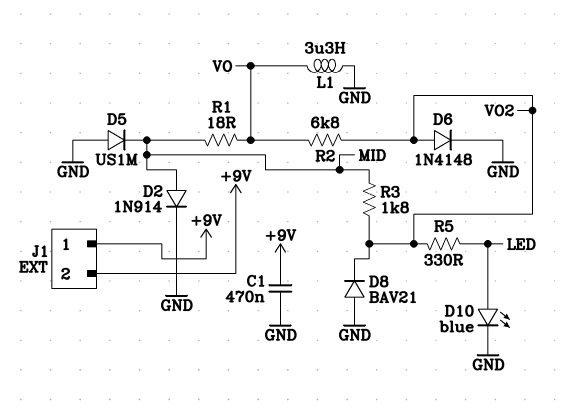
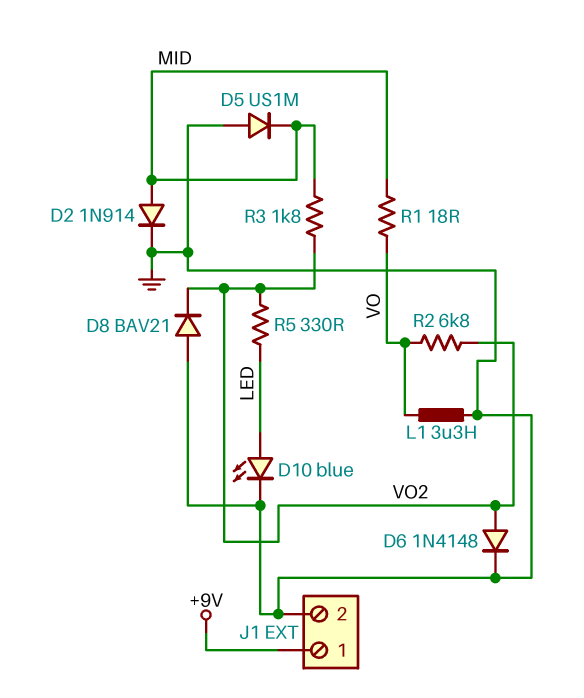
C1: 470nF (+9V, GND) -> none
J1 pin 2: +9V -> GND

